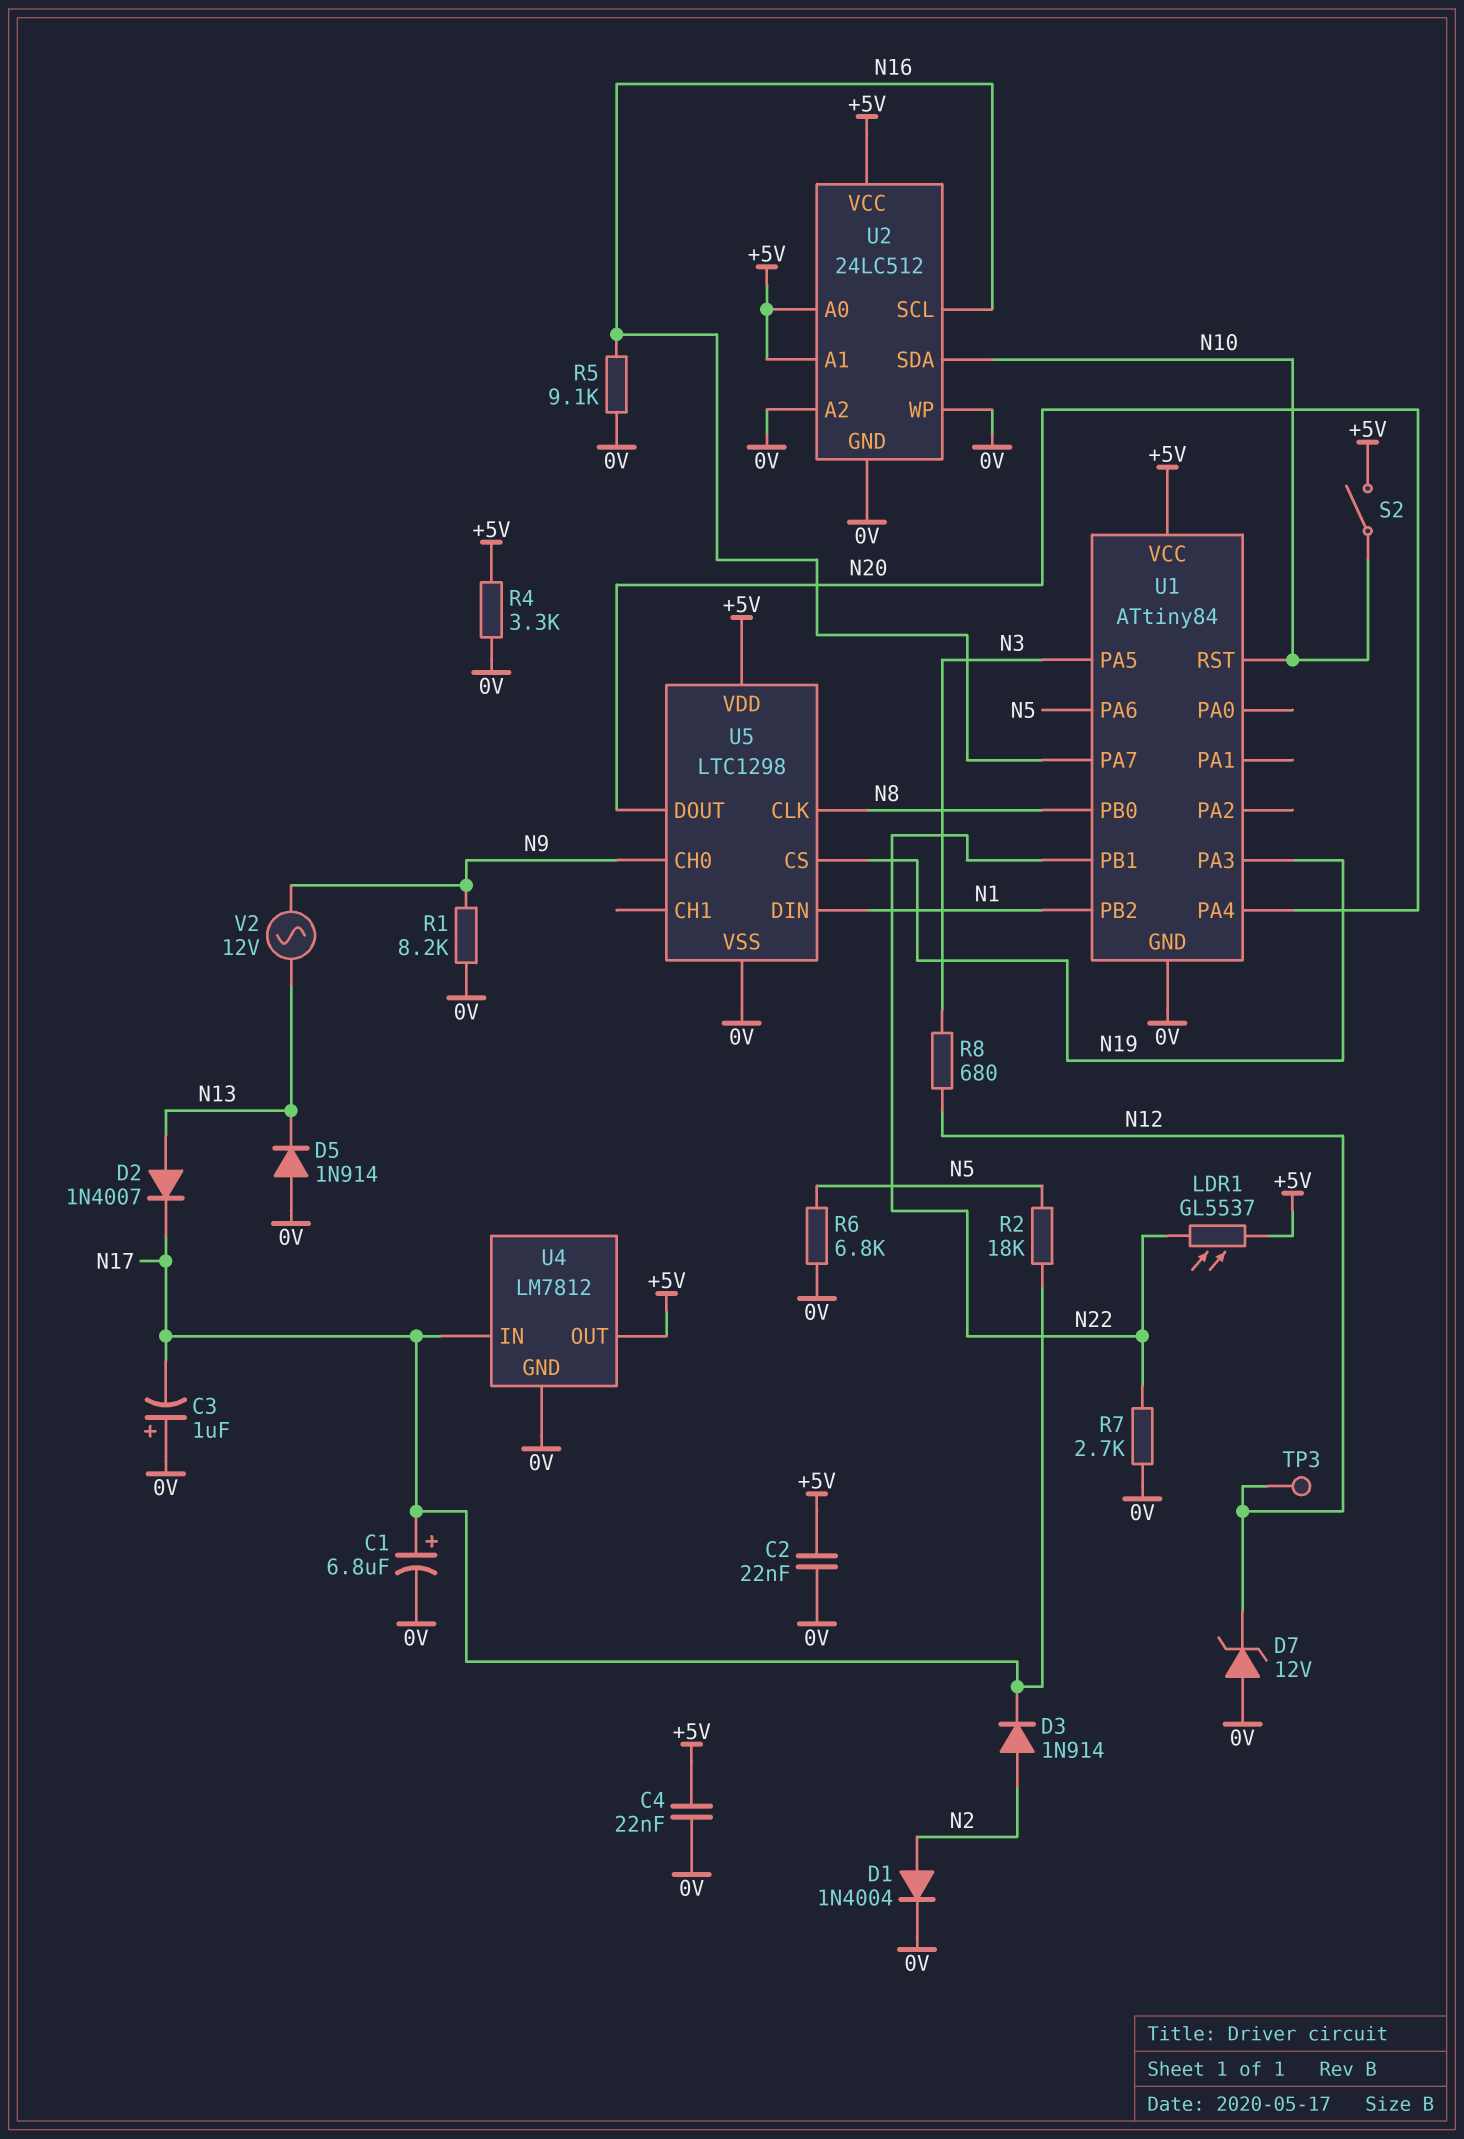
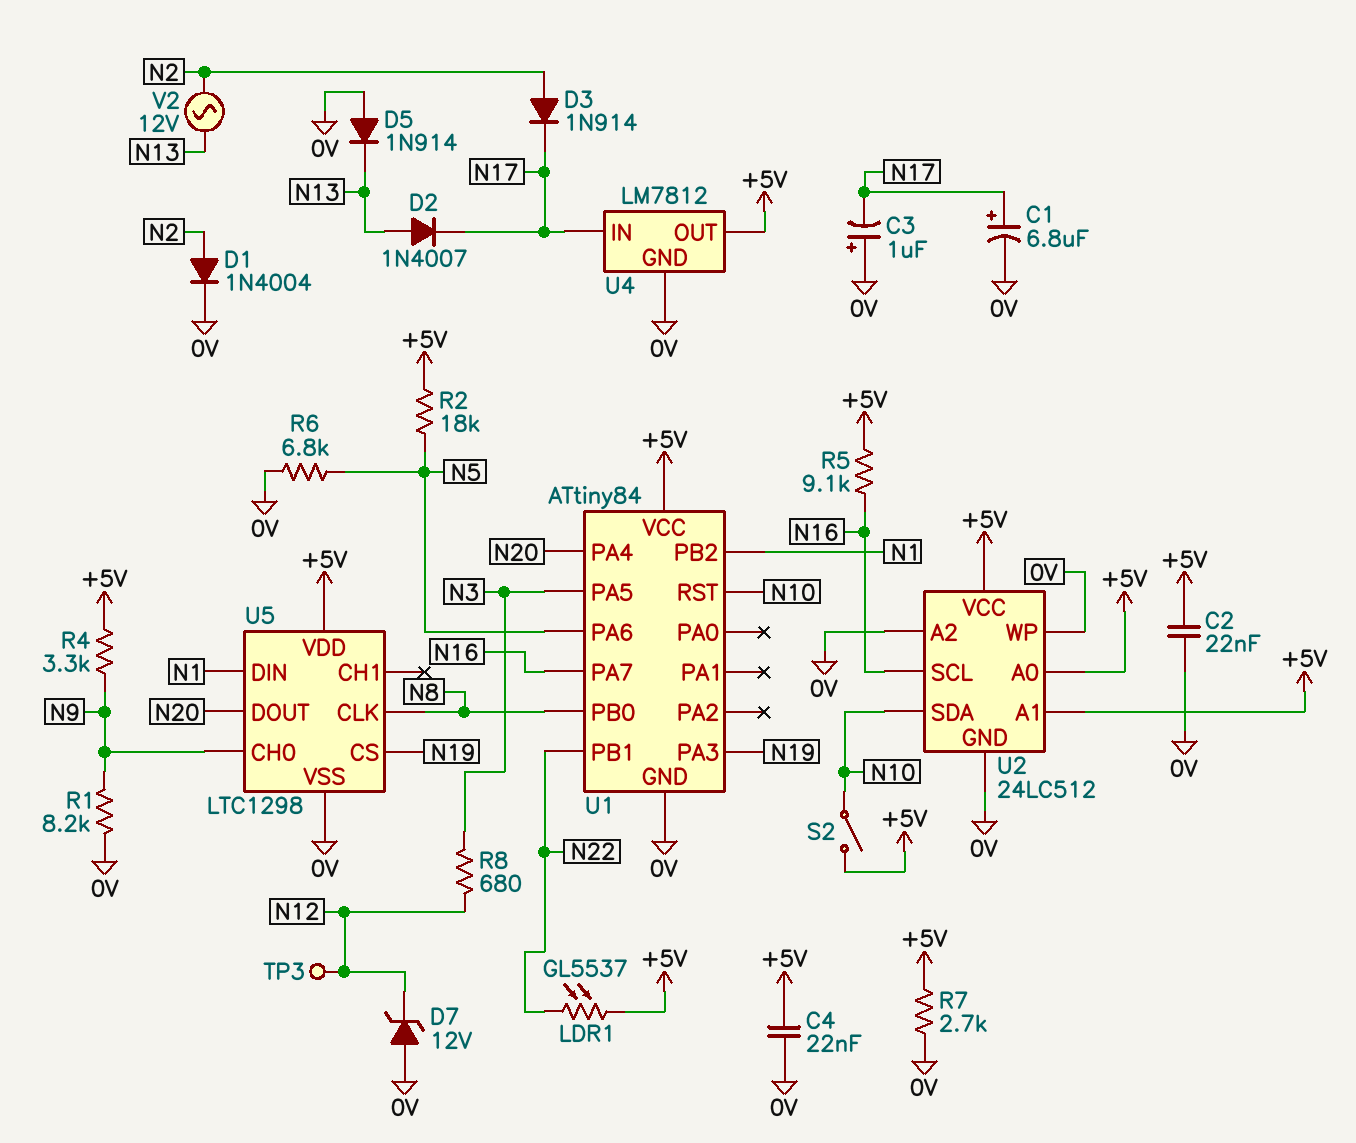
R2: 18k (N5, N17) -> 18k (+5V, N5)
R4: 3.3k (+5V, 0V) -> 3.3k (+5V, N9)
R5: 9.1k (0V, N16) -> 9.1k (+5V, N16)
R7: 2.7k (0V, N22) -> 2.7k (+5V, 0V)
V2: AC 12V (N9, N13) -> AC 12V (N2, N13)

